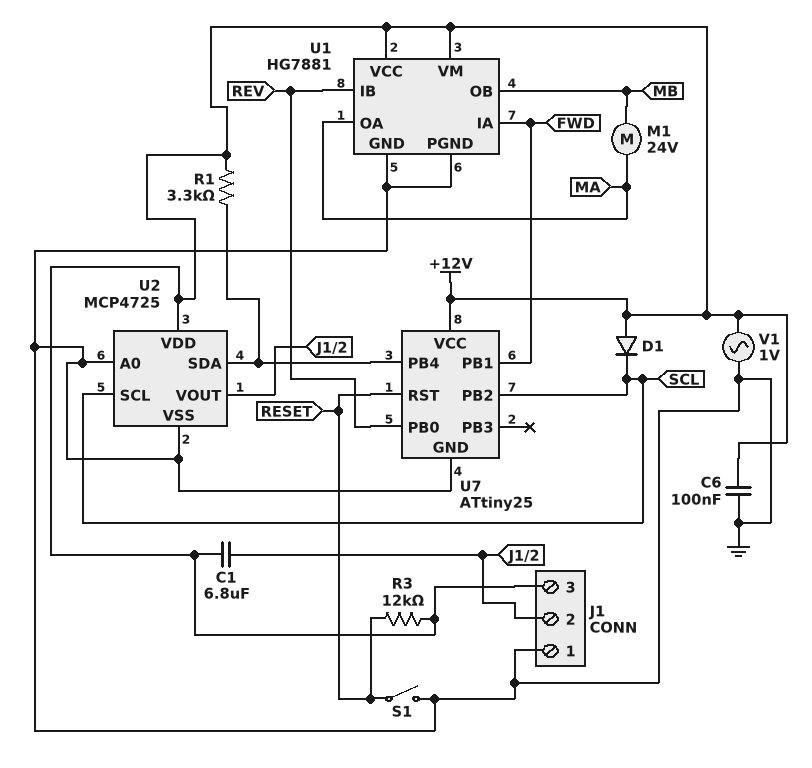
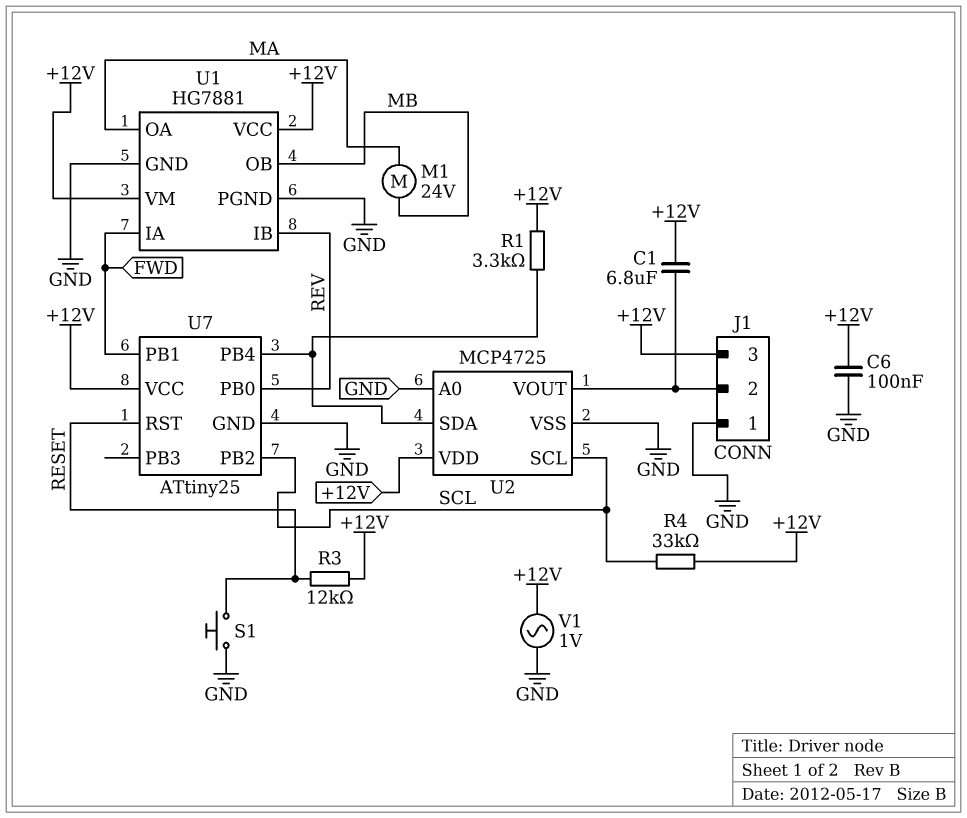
D1: diode (A +12V, K SCL) -> none
R4: none -> 33k (+12V, SCL)
S1: switch (GND, RESET) -> button (GND, RESET)

